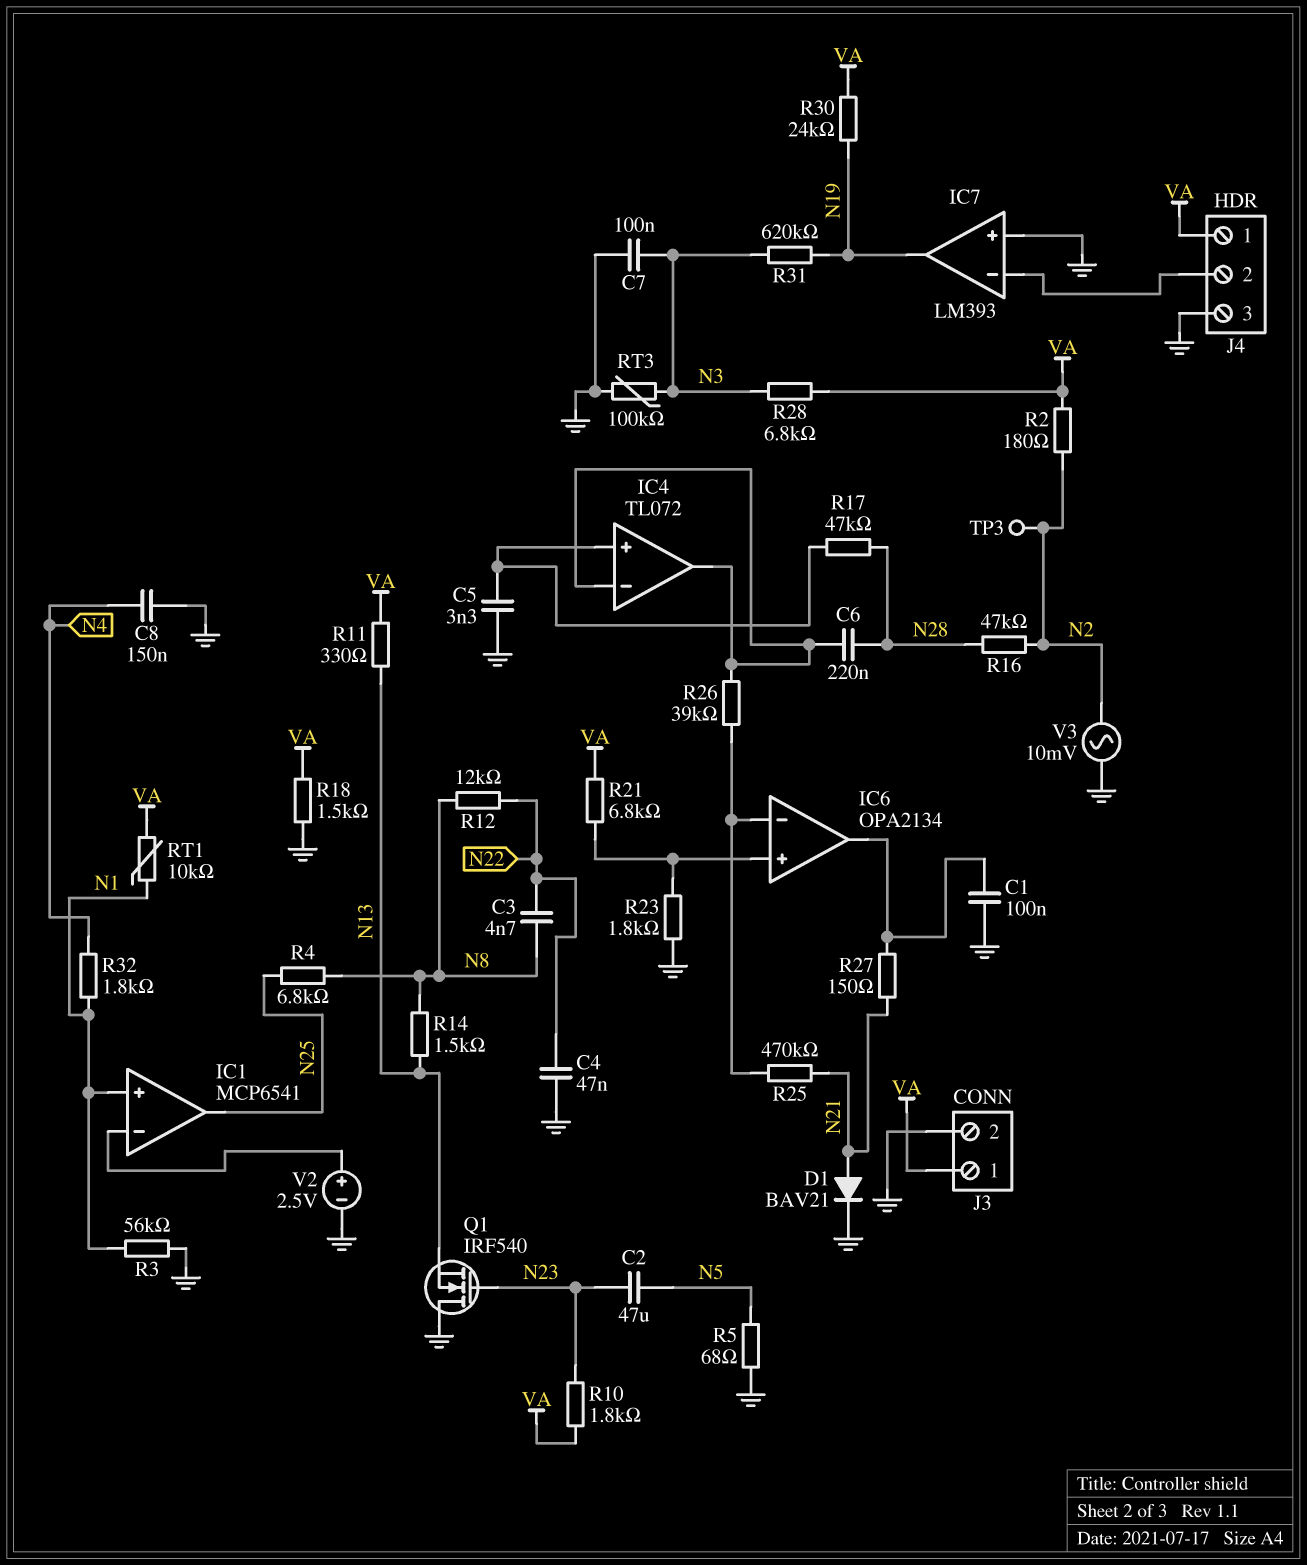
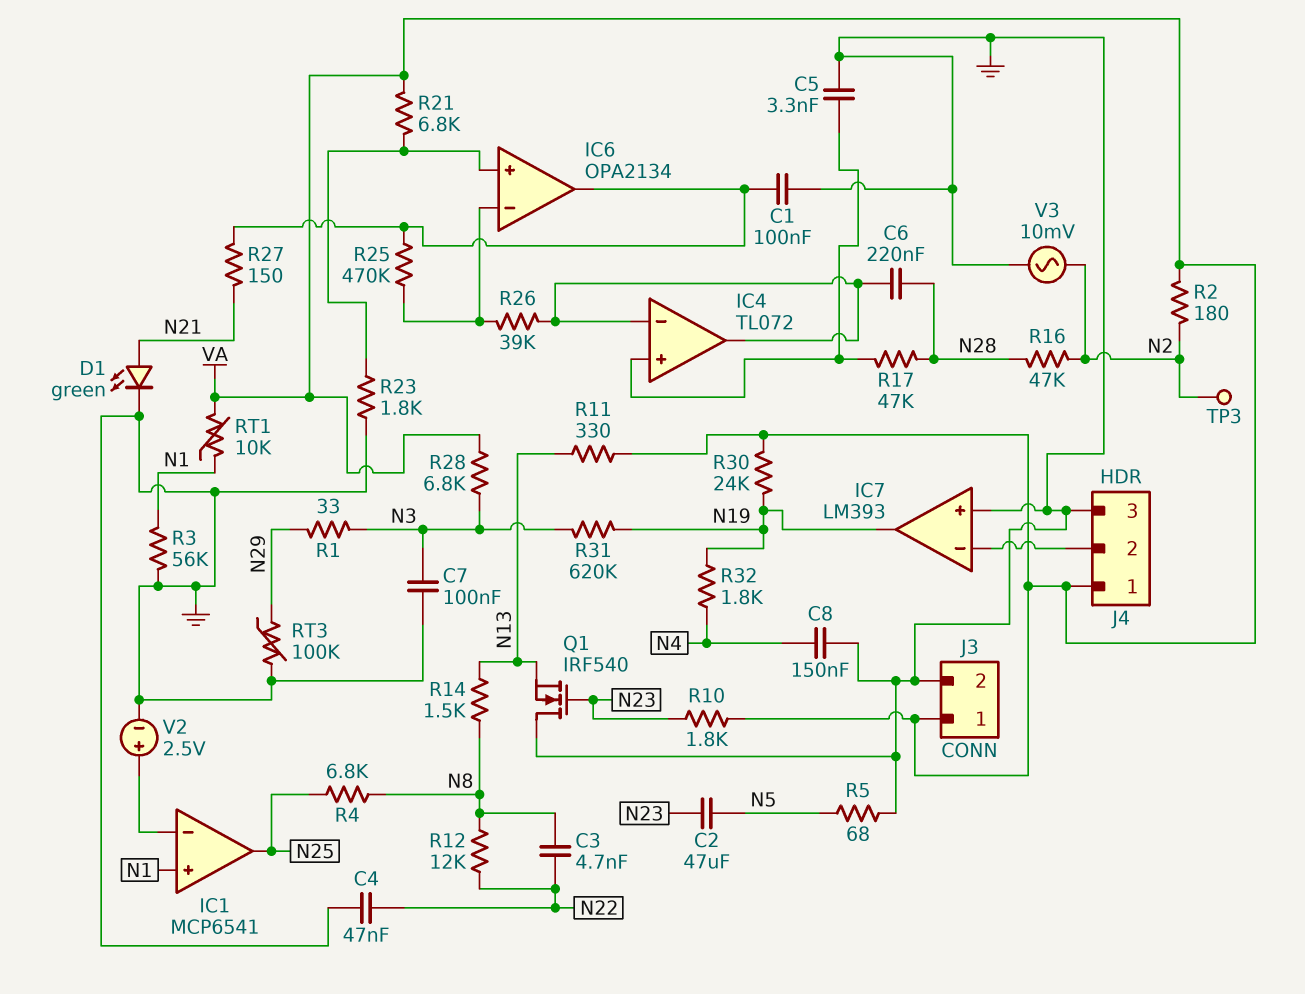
D1: diode BAV21 (A N21, K GND) -> LED green (A N21, K GND)
R1: none -> 33 (N3, N29)
R18: 1.5k (GND, VA) -> none
R25: 470k (IC6/in-, N21) -> 470k (IC6/in-, IC6/out)
R32: 1.8k (N1, N4) -> 1.8k (N4, N19)
RT3: 100k (GND, N3) -> 100k (GND, N29)

